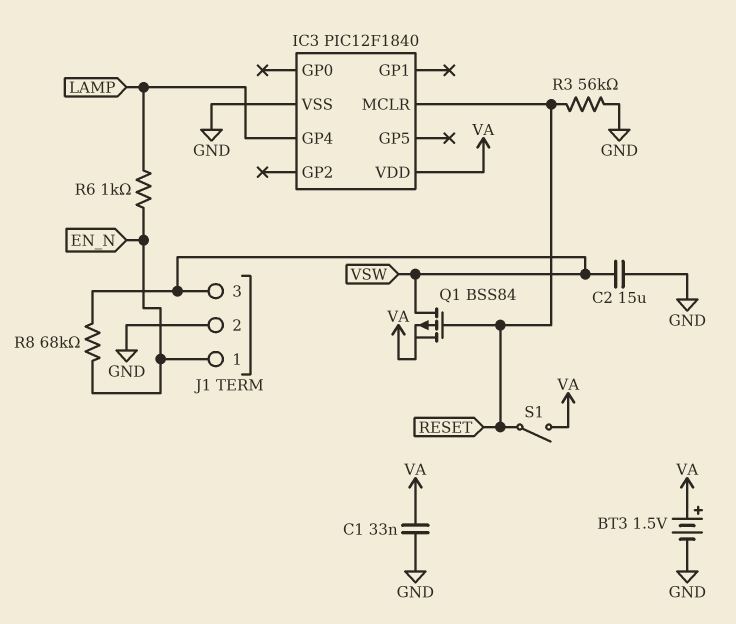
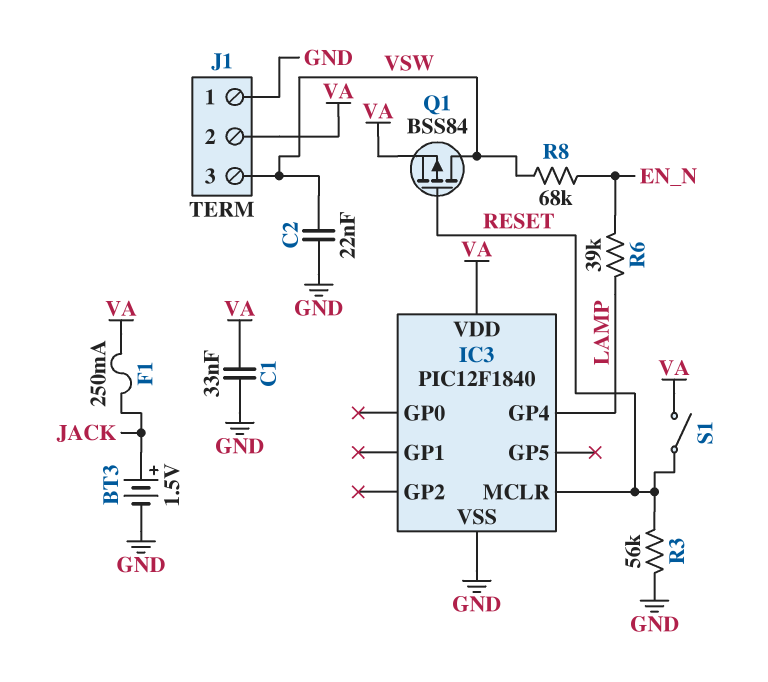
BT3: 1.5V (plus VA, minus GND) -> 1.5V (plus JACK, minus GND)
C2: 15uF (GND, VSW) -> 22nF (GND, VSW)
F1: none -> 250mA (JACK, VA)
J1 pin 1: EN_N -> GND
J1 pin 2: GND -> VA
R6: 1k (EN_N, LAMP) -> 39k (EN_N, LAMP)

